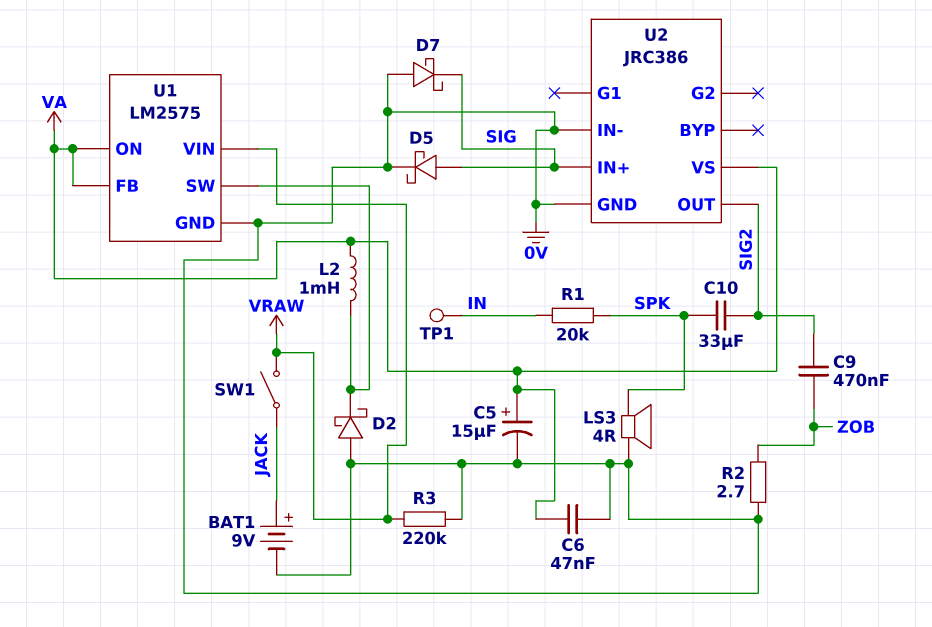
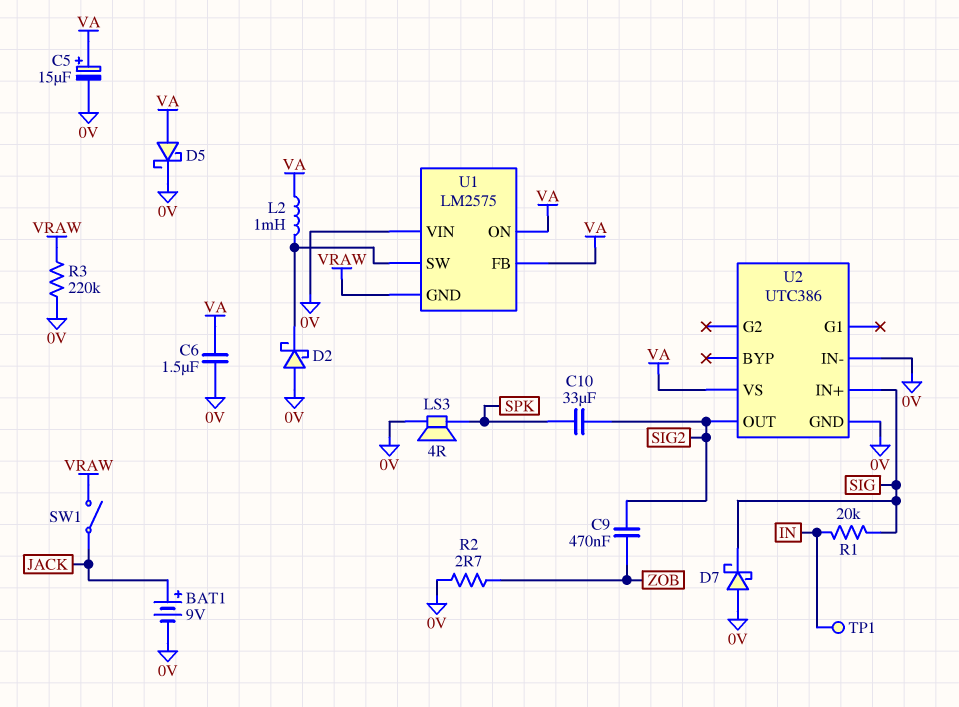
C6: 47nF (0V, VA) -> 1.5uF (0V, VA)
D5: schottky (A SIG, K 0V) -> schottky (A VA, K 0V)
R1: 20k (IN, SPK) -> 20k (IN, SIG)
U1 pin GND: 0V -> VRAW
U1 pin VIN: VRAW -> 0V
U2: JRC386 -> UTC386

